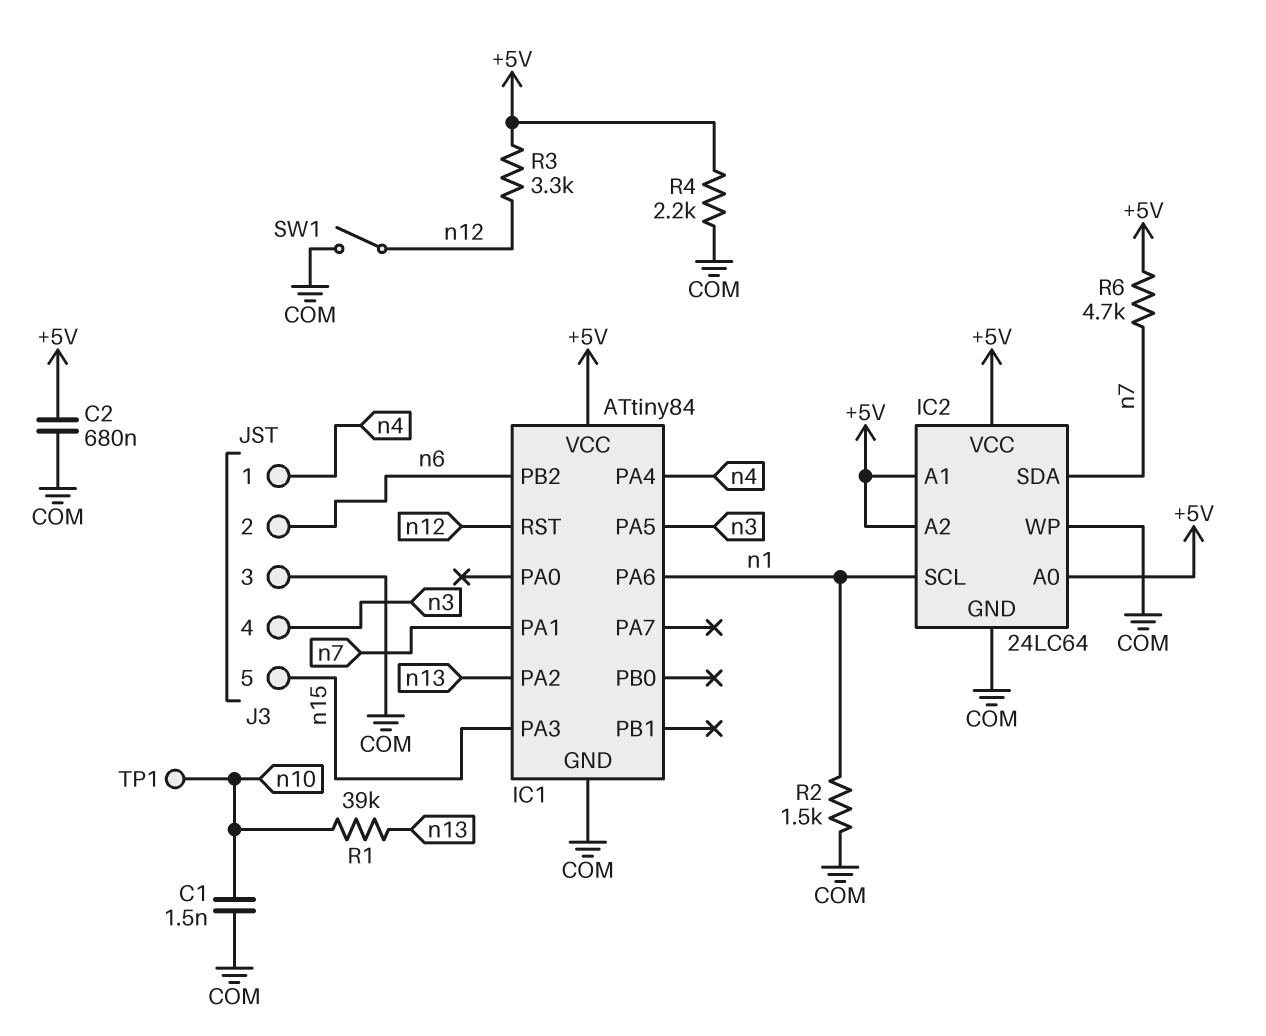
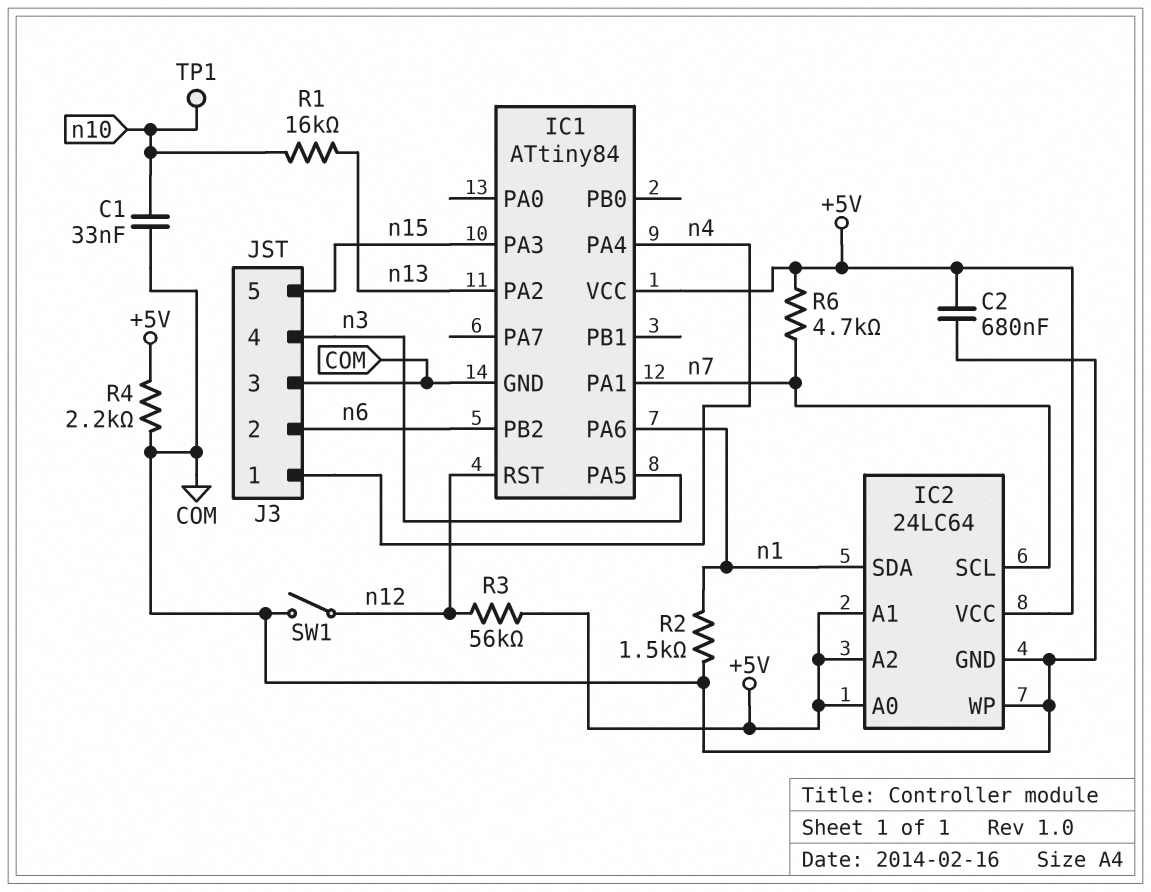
C1: 1.5nF (COM, n10) -> 33nF (COM, n10)
IC2 pin SCL: n1 -> n7
IC2 pin SDA: n7 -> n1
R1: 39k (n10, n13) -> 16k (n10, n13)
R3: 3.3k (+5V, n12) -> 56k (+5V, n12)

